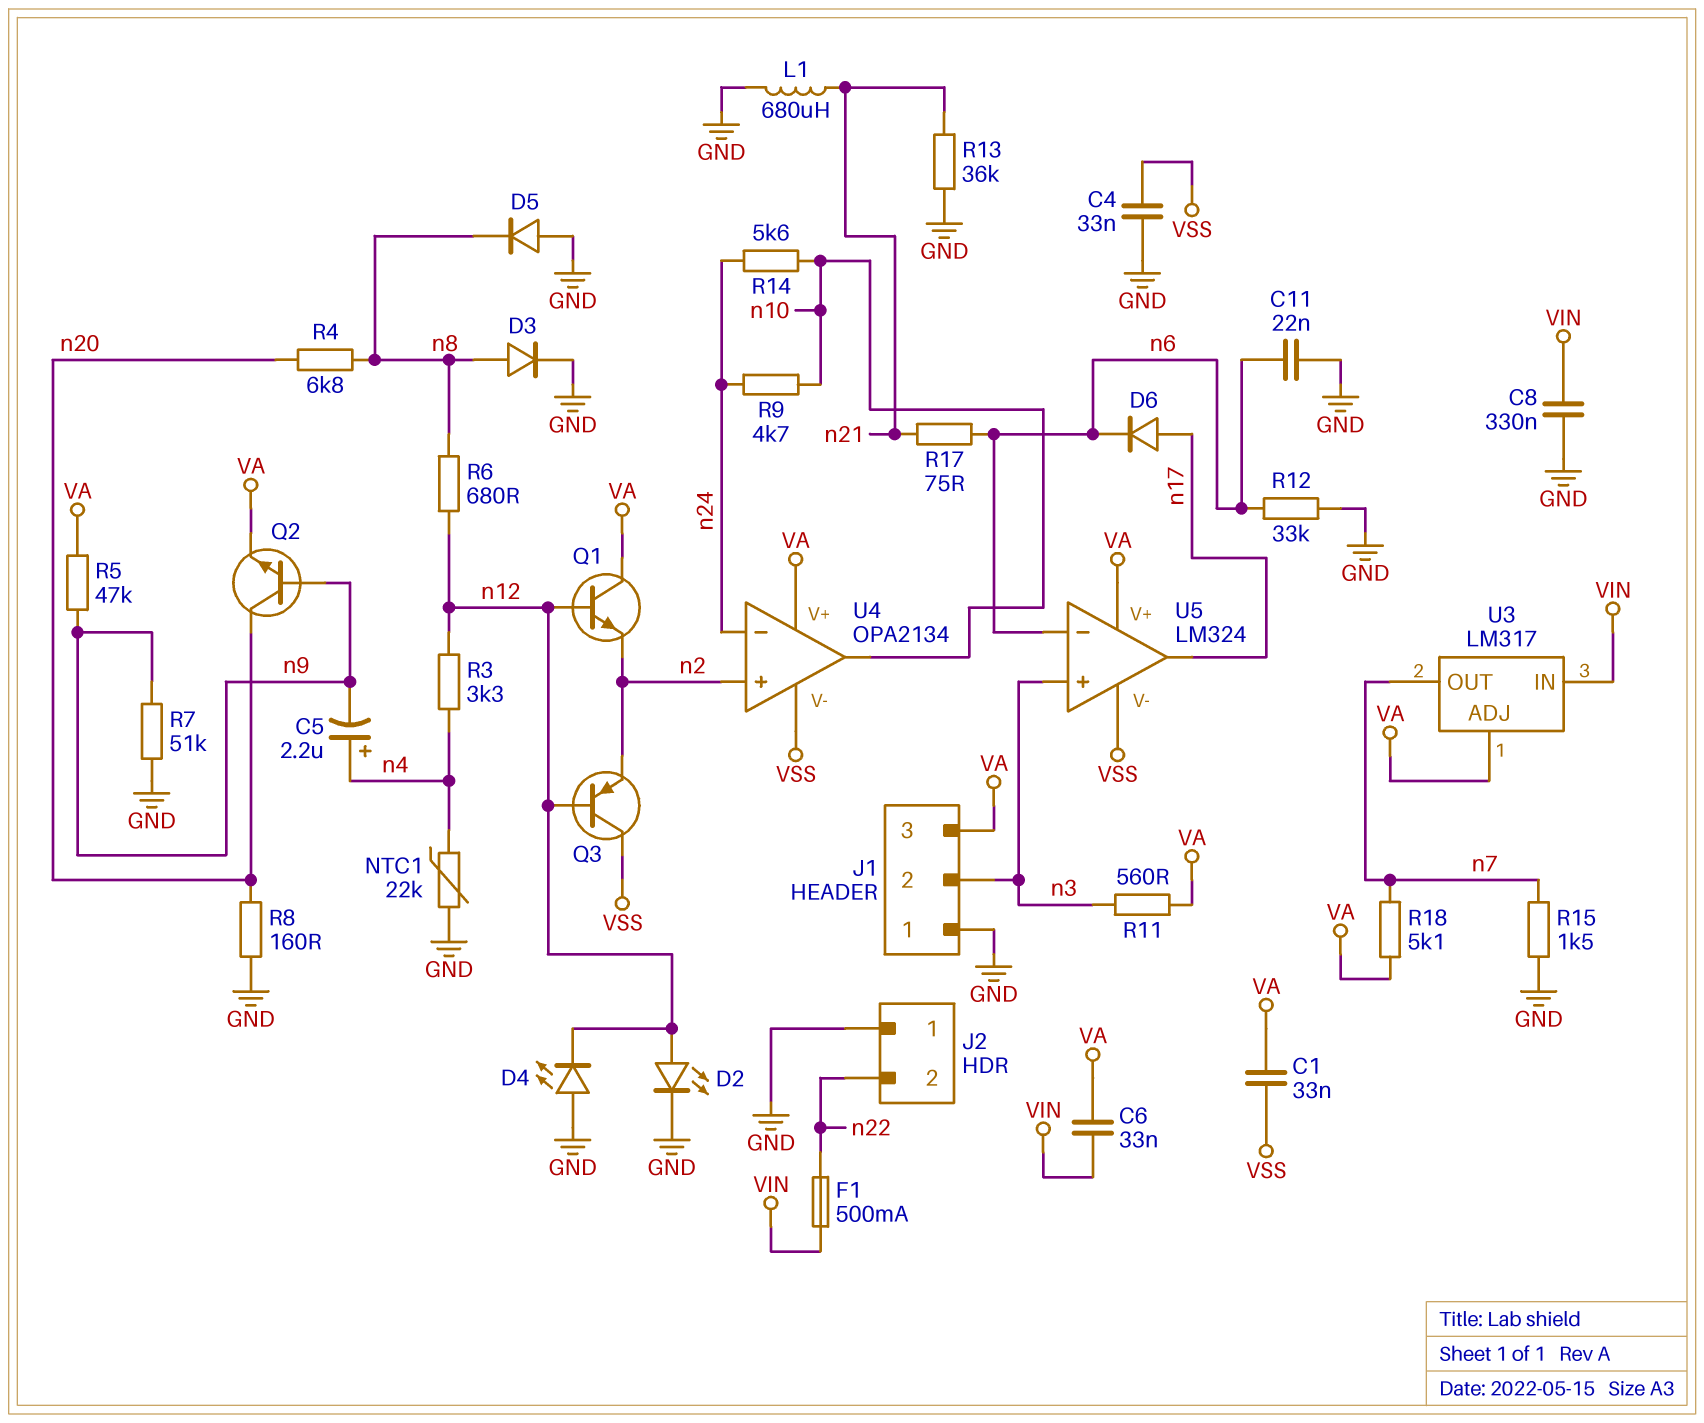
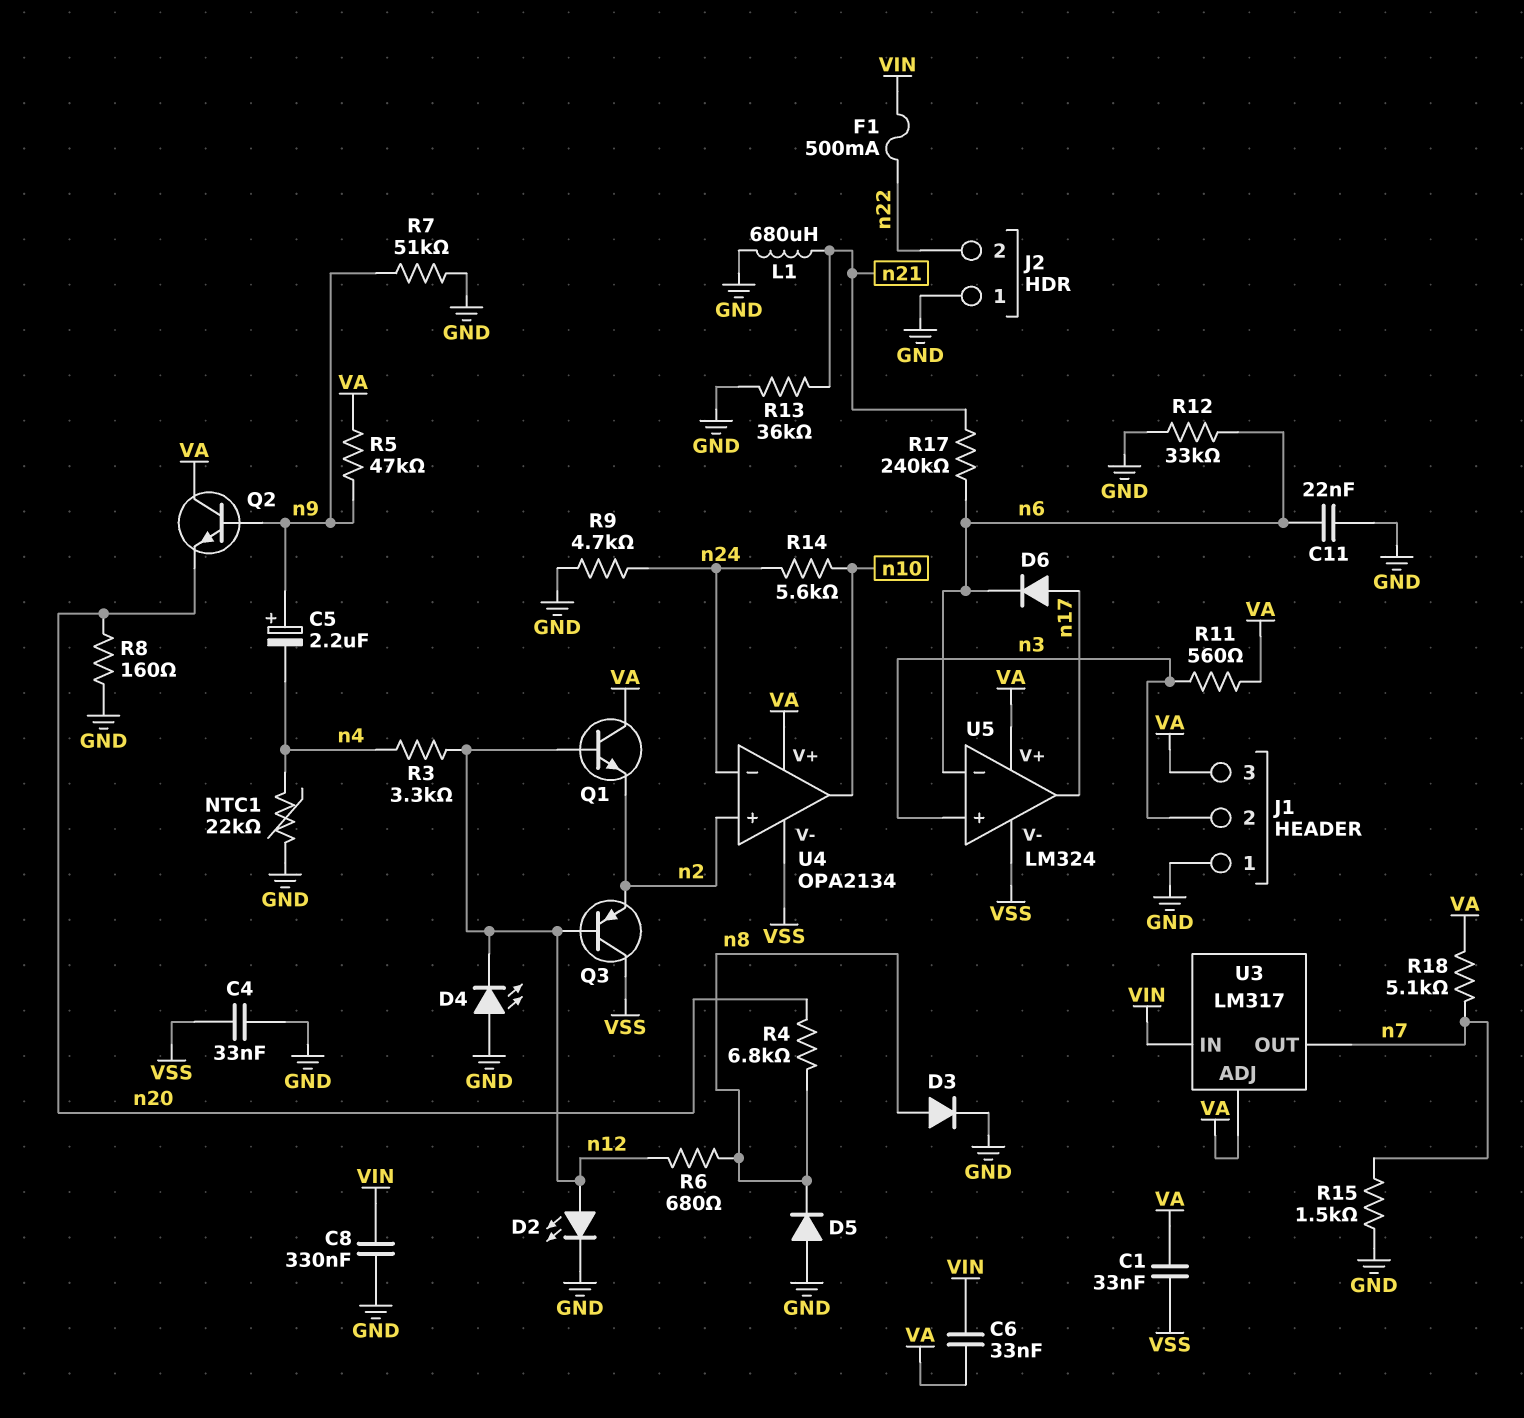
C5: 2.2uF (plus n4, minus n9) -> 2.2uF (plus n9, minus n4)
Q2: NPN (B n9, C n20, E VA) -> NPN (B n9, C VA, E n20)
R9: 4.7k (n10, n24) -> 4.7k (GND, n24)
R17: 75 (n6, n21) -> 240k (n6, n21)

